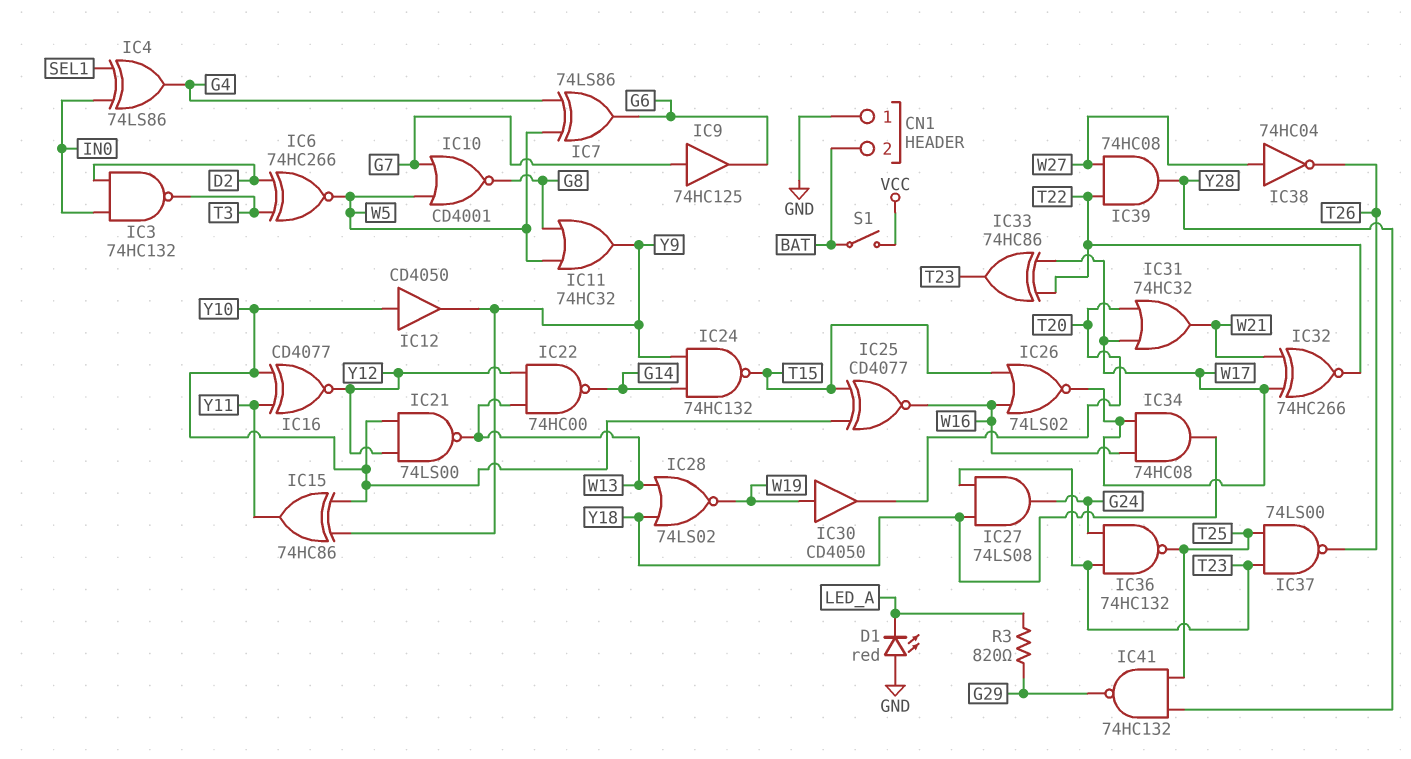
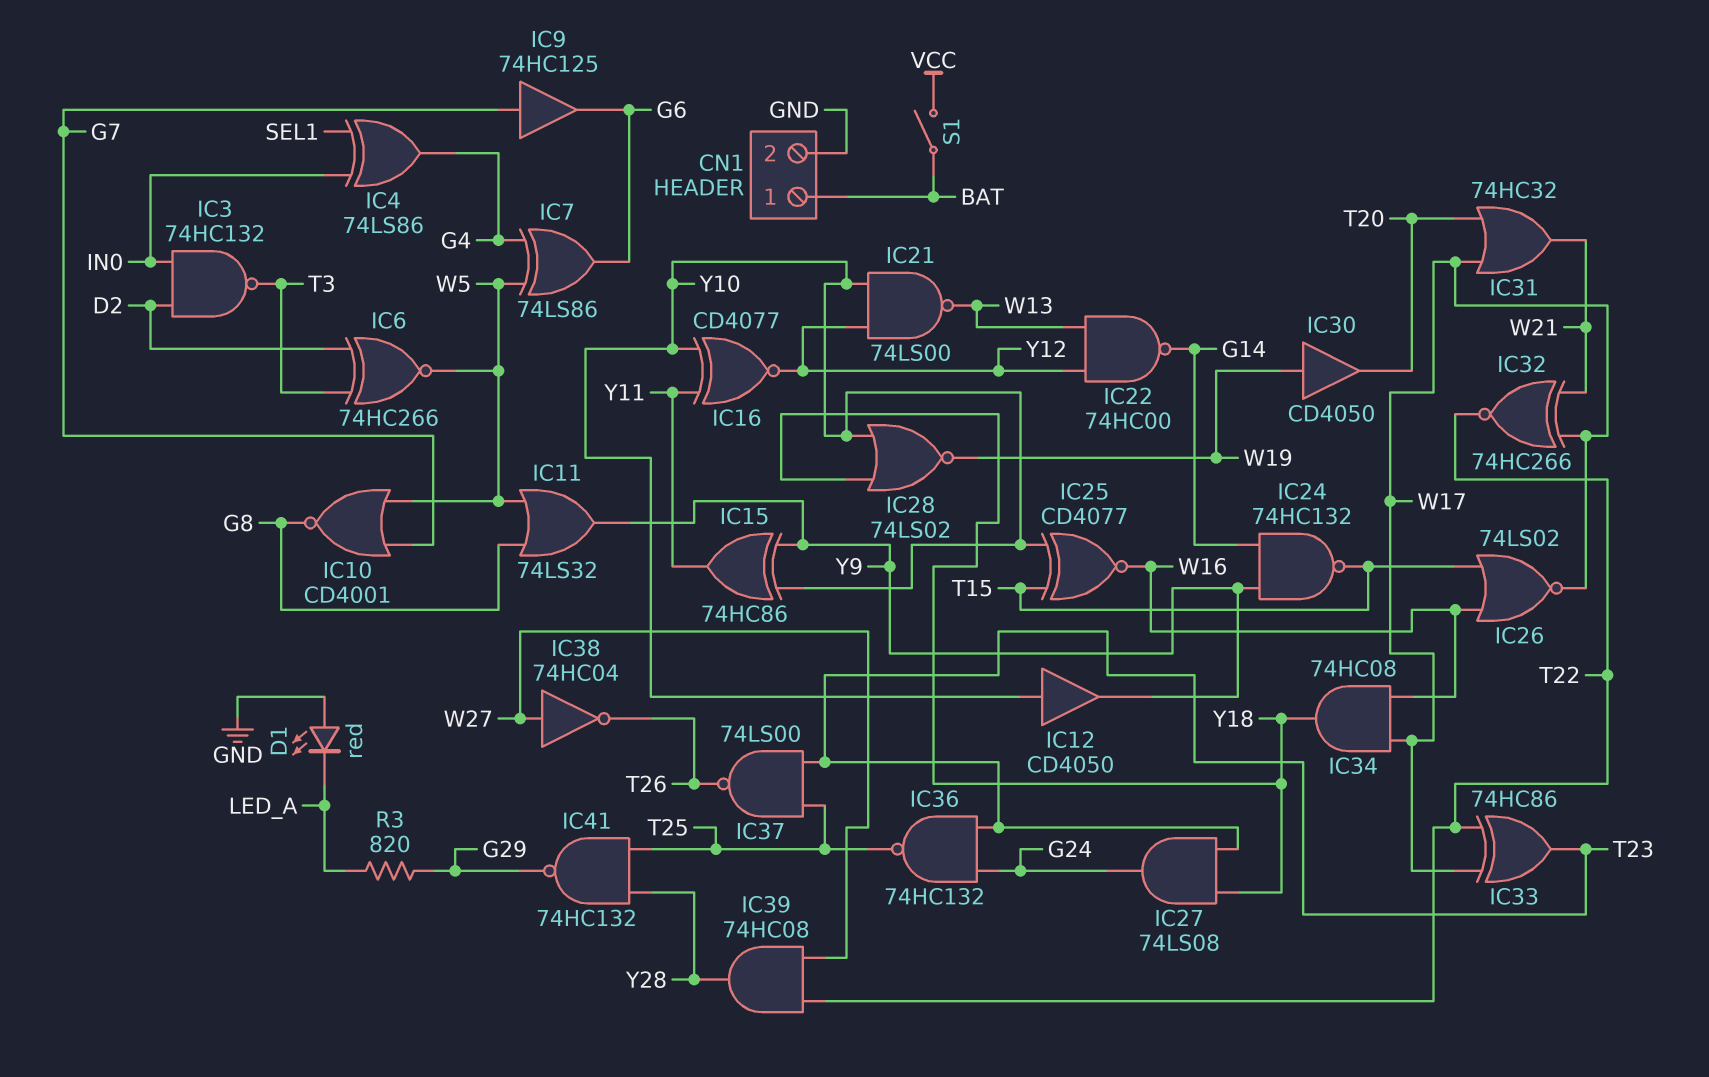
CN1 pin 1: GND -> BAT
CN1 pin 2: BAT -> GND
IC11: OR 74HC32 (in G8, in W5, out Y9) -> OR 74LS32 (in G8, in W5, out Y9)
IC28: NOR 74LS02 (in W13, in Y18, out W19) -> NOR 74LS02 (in Y10, in Y18, out W19)

